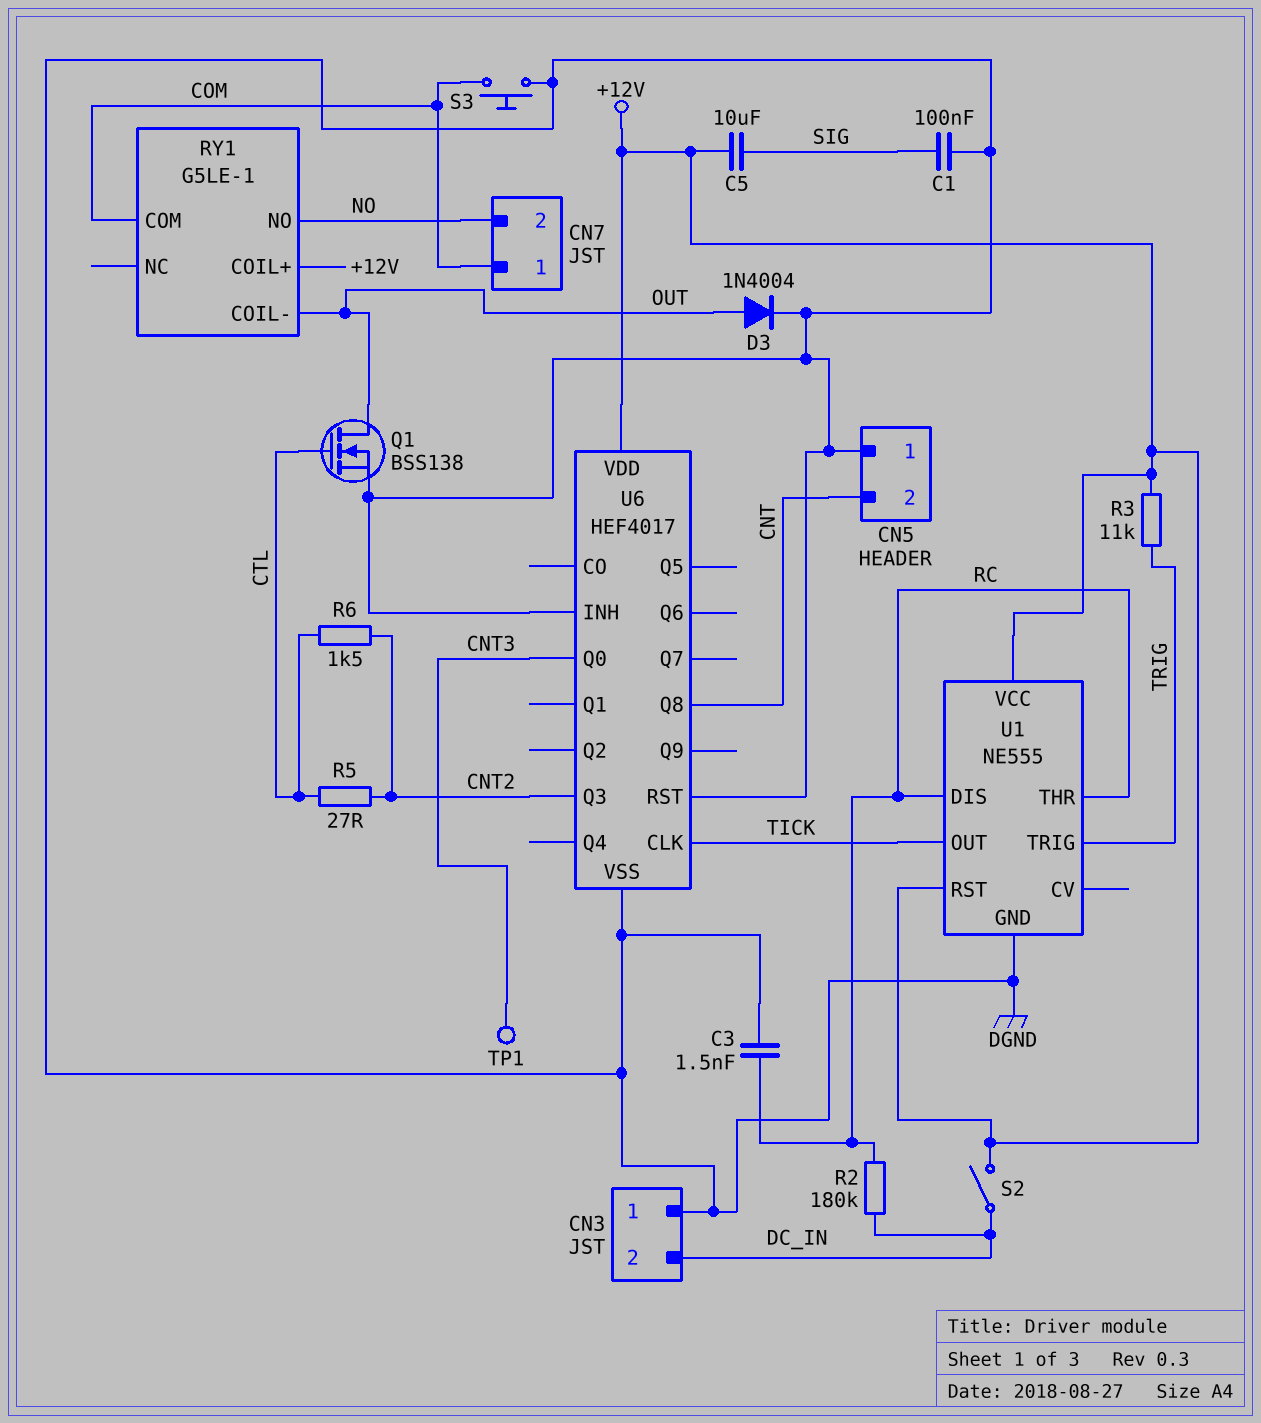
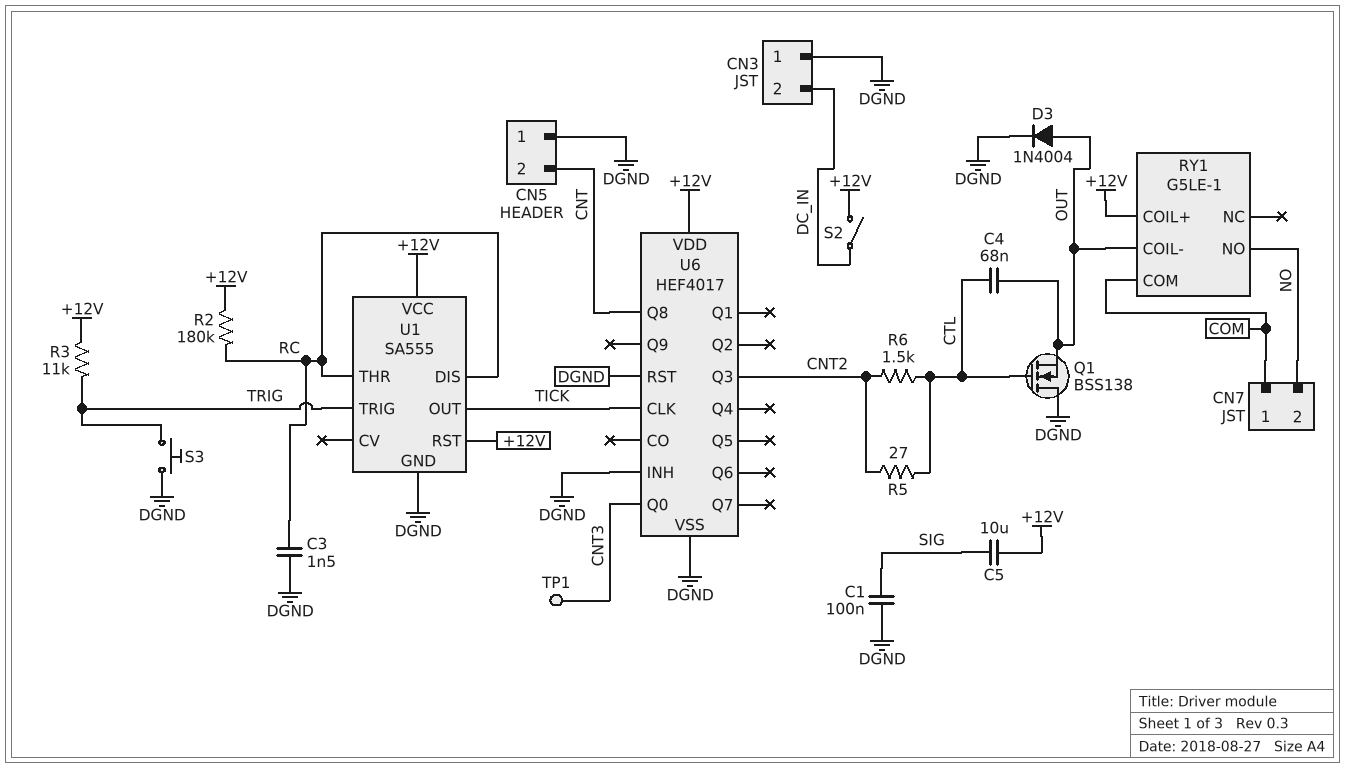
C4: none -> 68nF (CTL, OUT)
Q1: NMOS BSS138 (G CTL, D OUT, S DGND) -> NMOS BSS138 (G CTL, D DGND, S OUT)
R2: 180k (DC_IN, RC) -> 180k (+12V, RC)
S3: button (COM, DGND) -> button (DGND, TRIG)
U1: NE555 -> SA555

